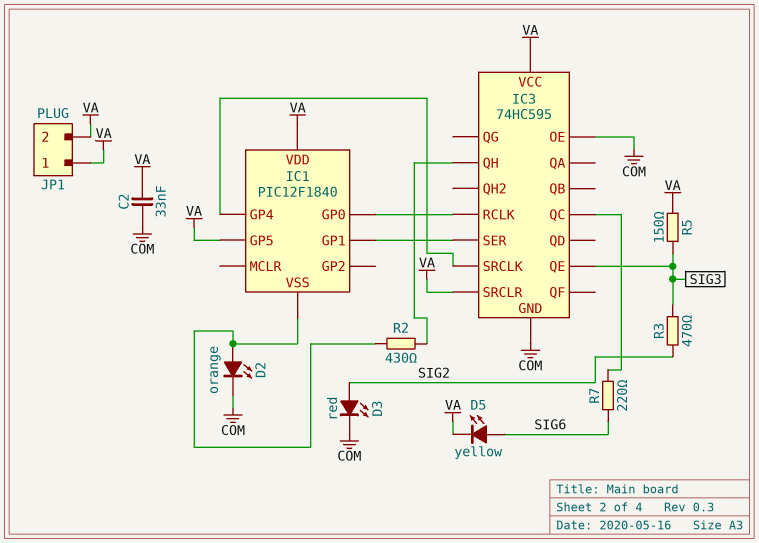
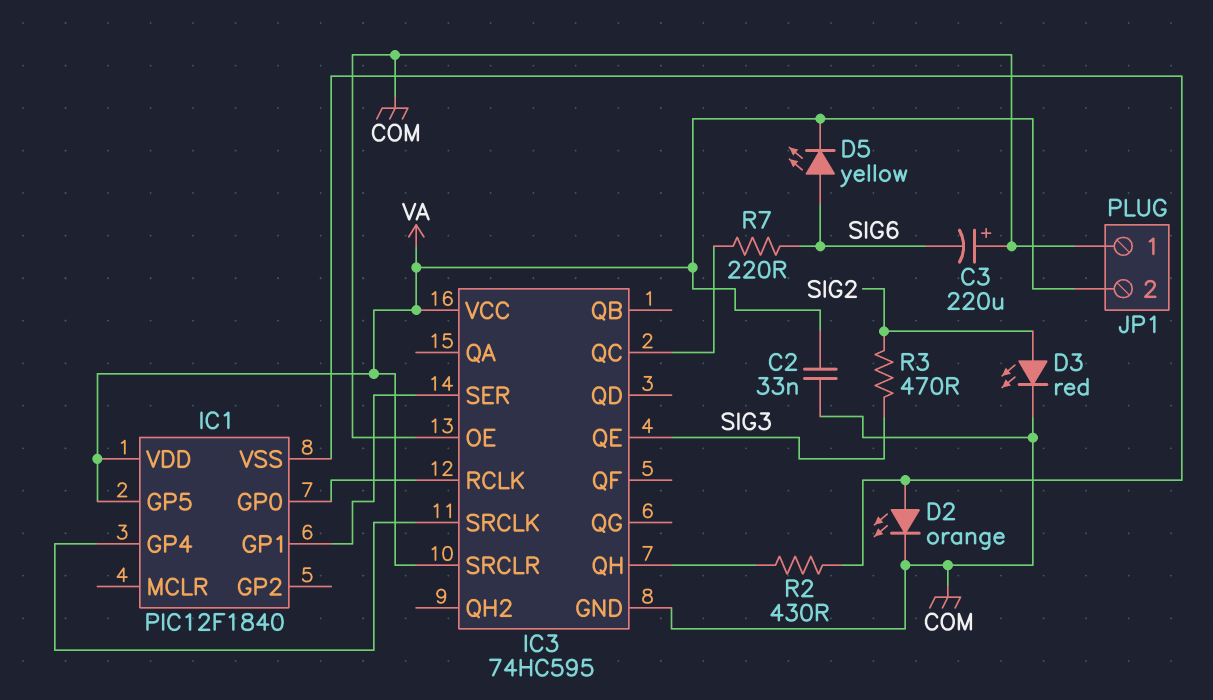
C3: none -> 220uF (plus COM, minus SIG6)
JP1 pin 1: VA -> COM
R5: 150 (SIG3, VA) -> none

